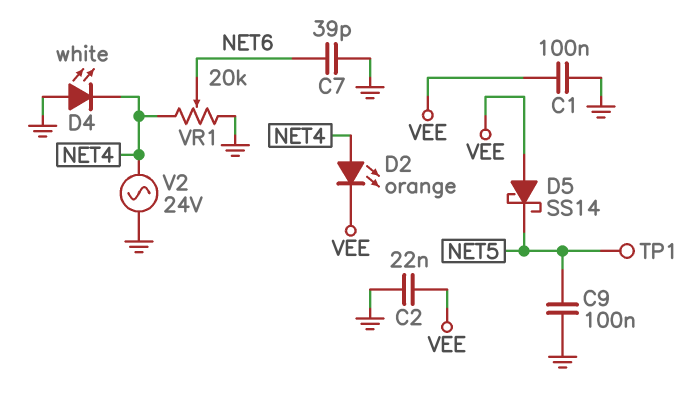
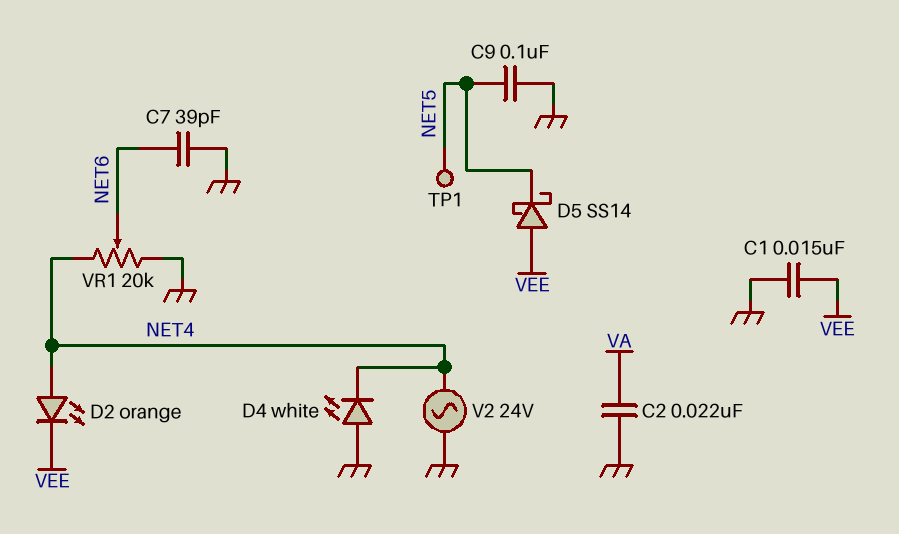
C1: 100nF (GND, VEE) -> 15nF (GND, VEE)
C2: 22nF (GND, VEE) -> 22nF (GND, VA)

